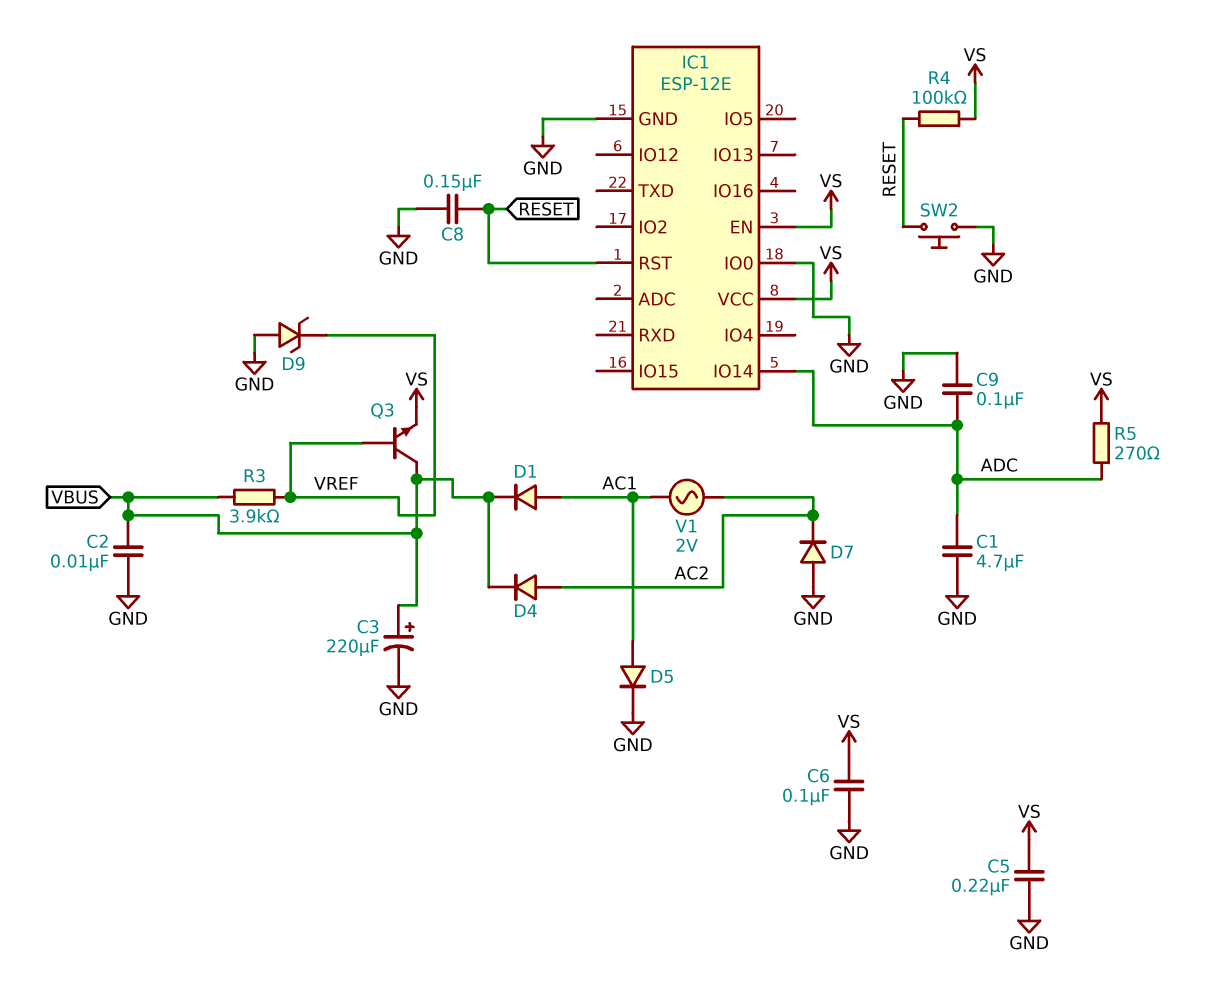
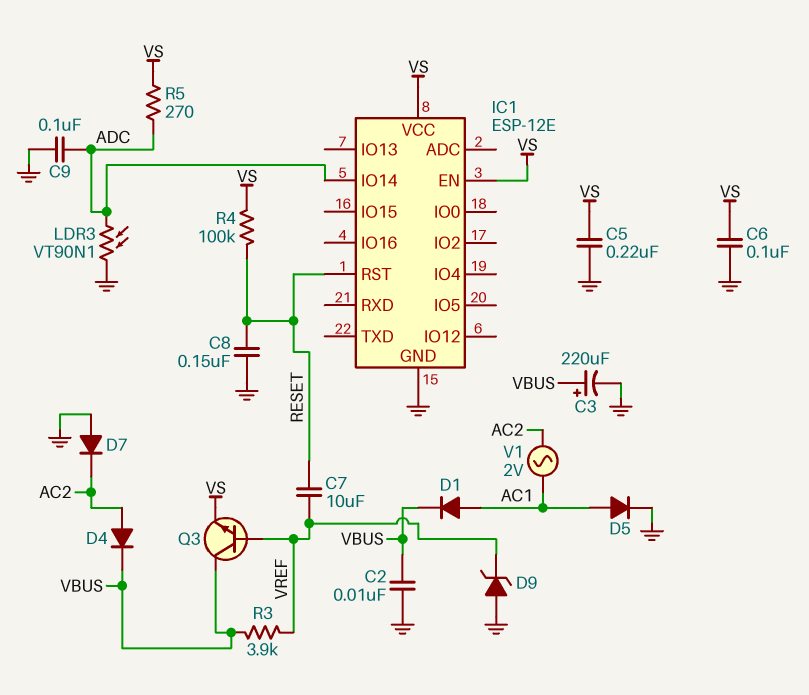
C1: 4.7uF (ADC, GND) -> none
C7: none -> 10uF (RESET, VREF)
IC1 pin IO0: GND -> none
LDR3: none -> VT90N1 (ADC, GND)
SW2: button (GND, RESET) -> none

